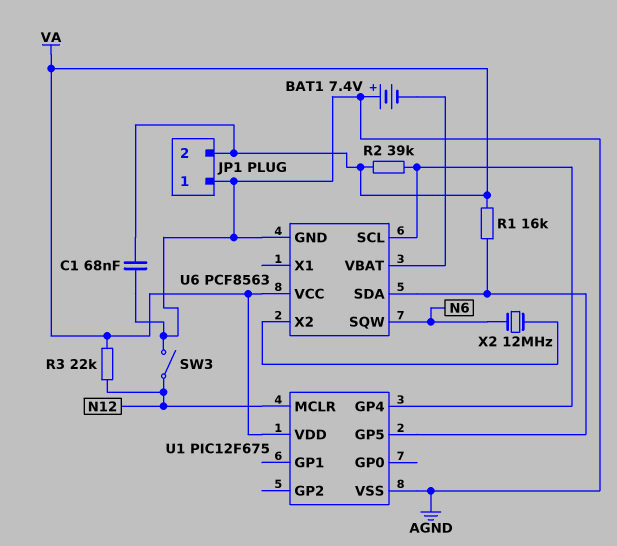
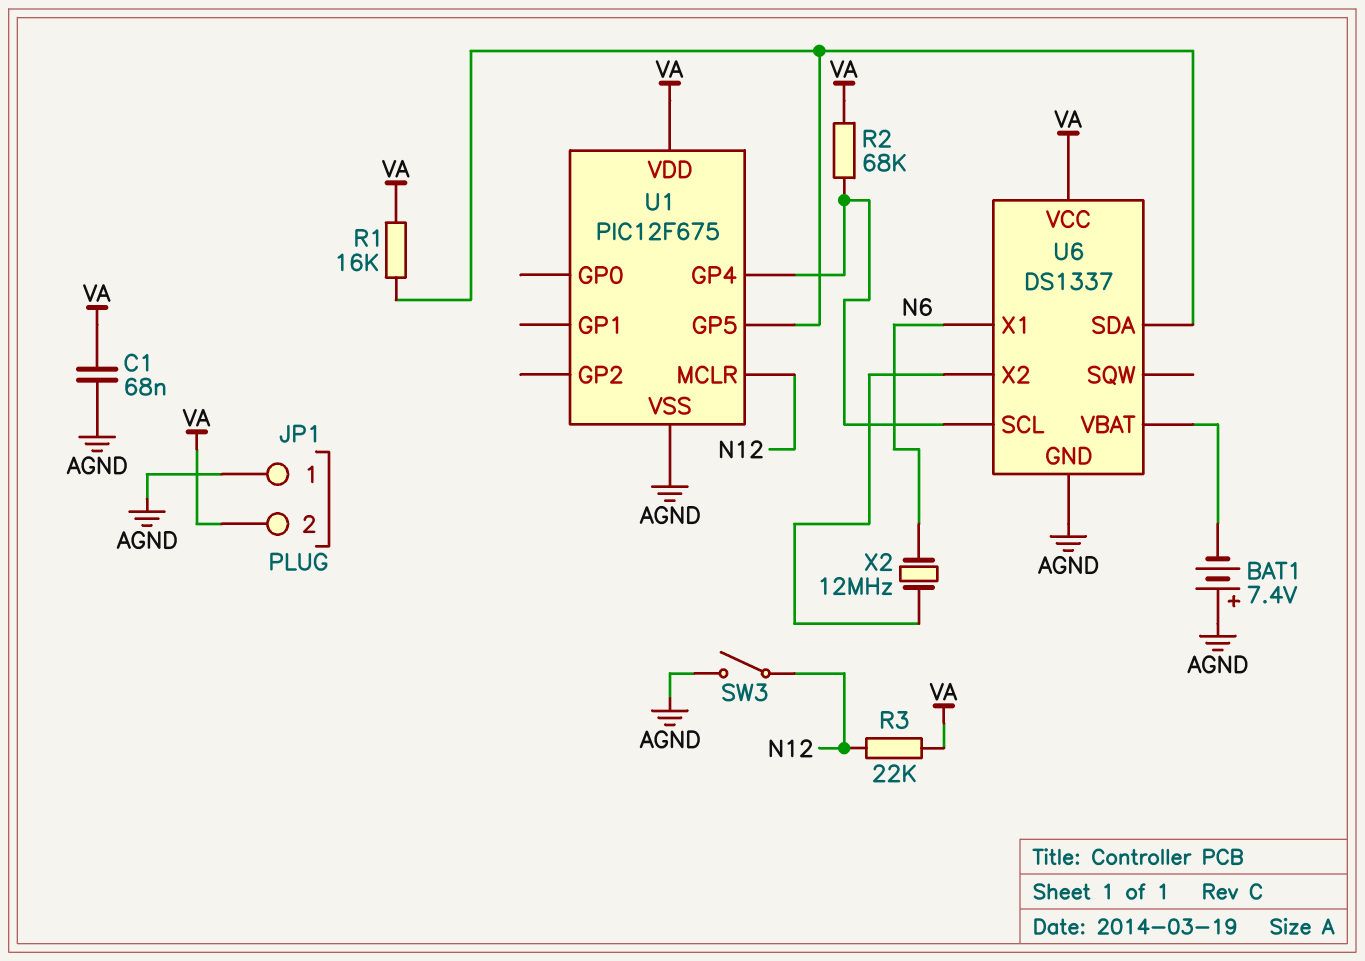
R2: 39k (U1/GP4, VA) -> 68k (U1/GP4, VA)
U6: PCF8563 -> DS1337
U6 pin SQW: N6 -> none
U6 pin X1: none -> N6

